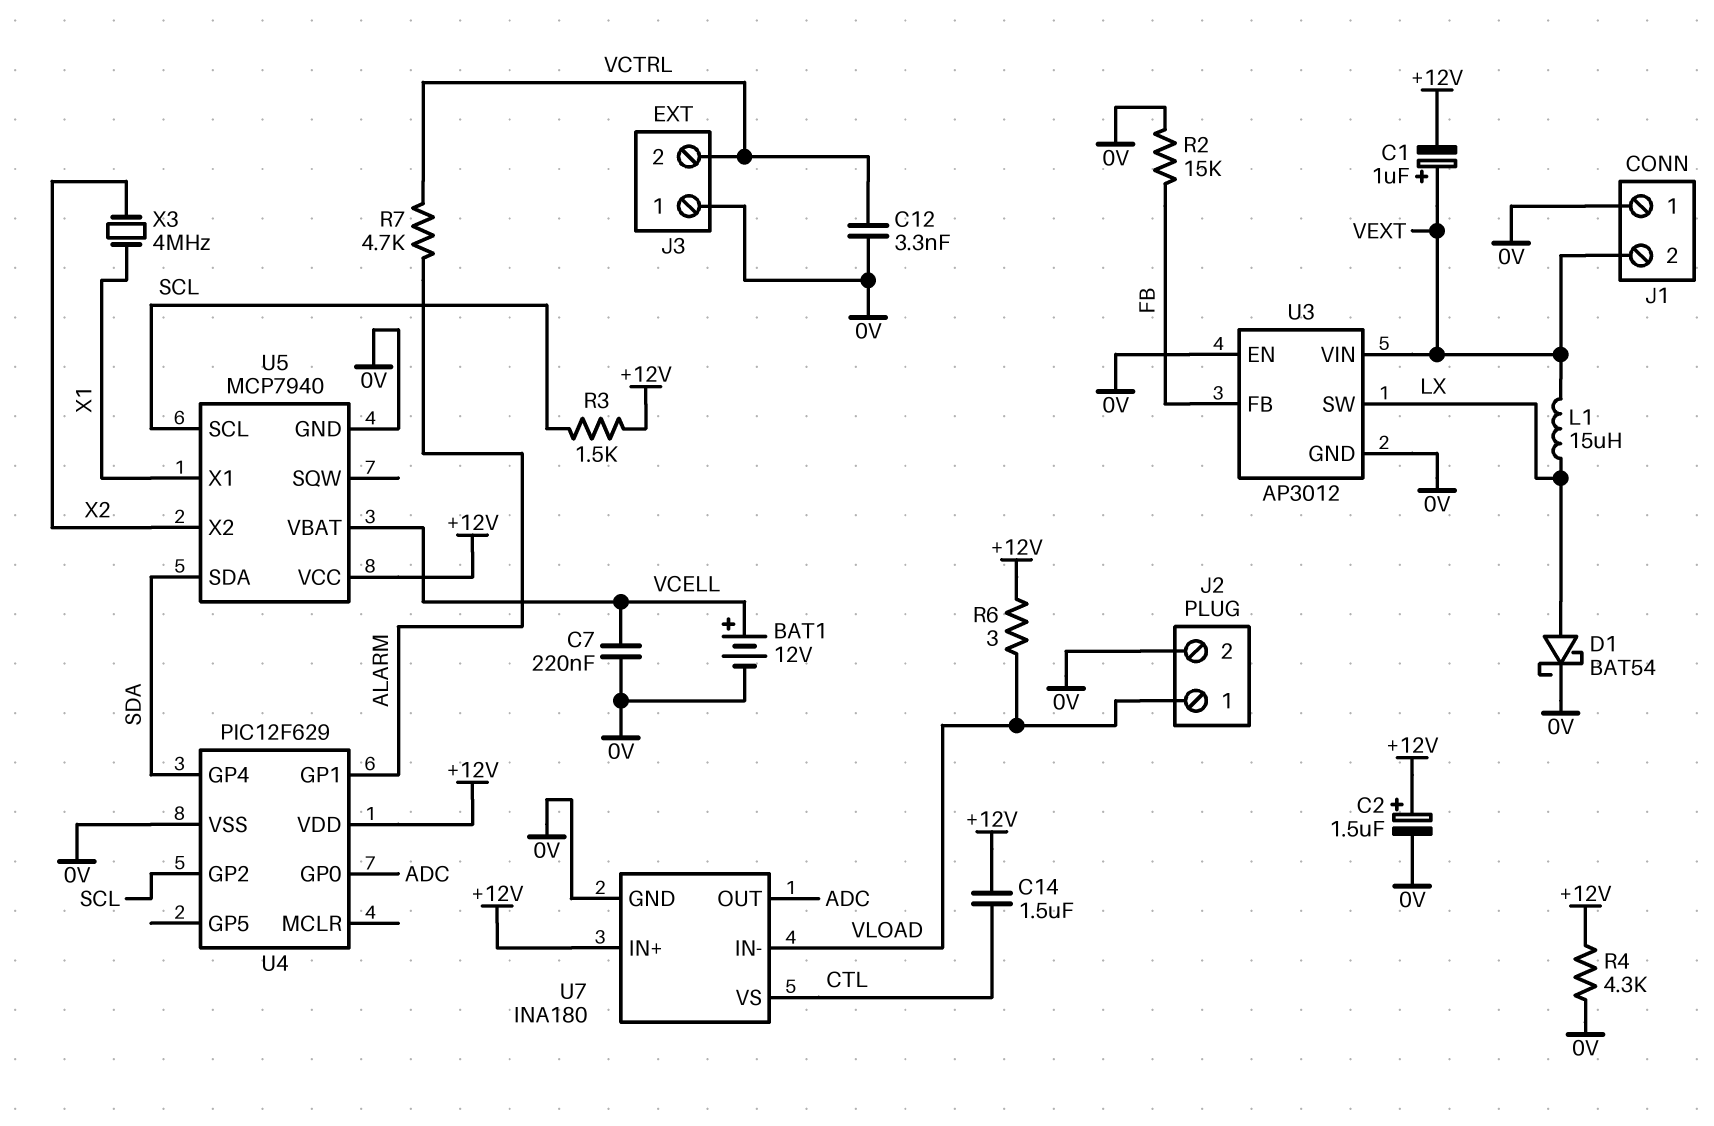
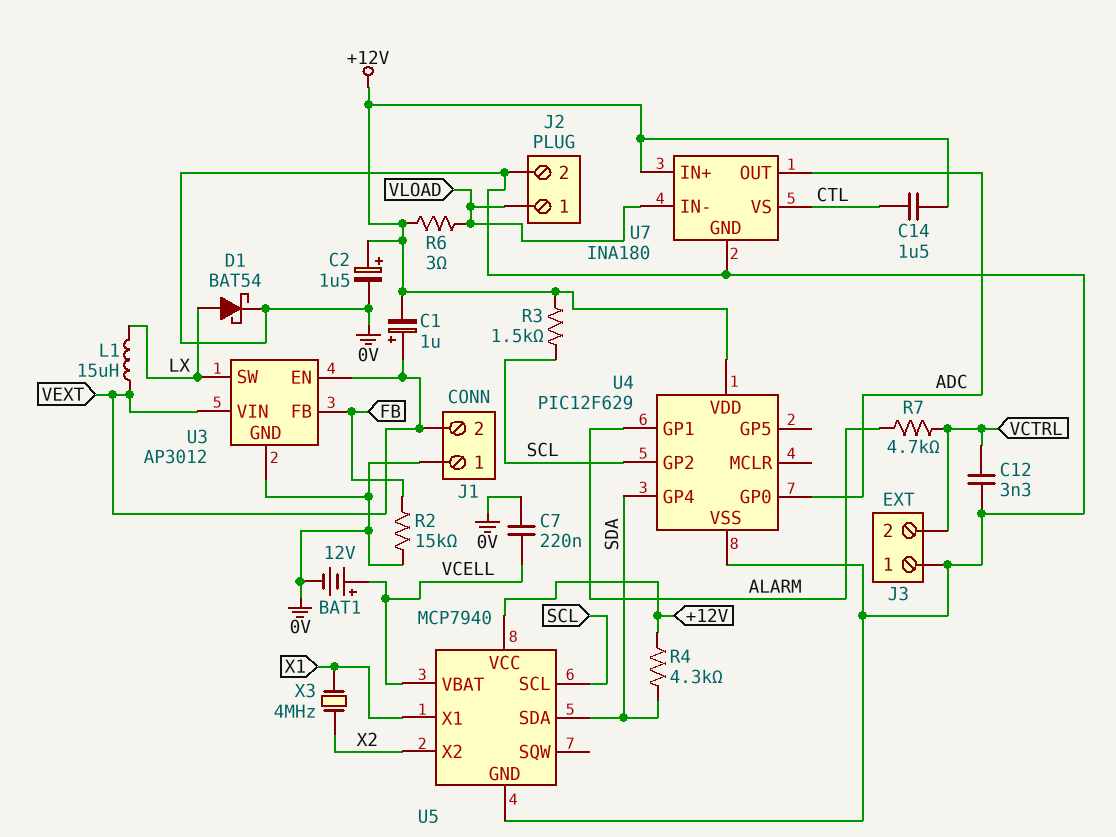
R4: 4.3k (+12V, 0V) -> 4.3k (+12V, SDA)
U3 pin EN: 0V -> VEXT

